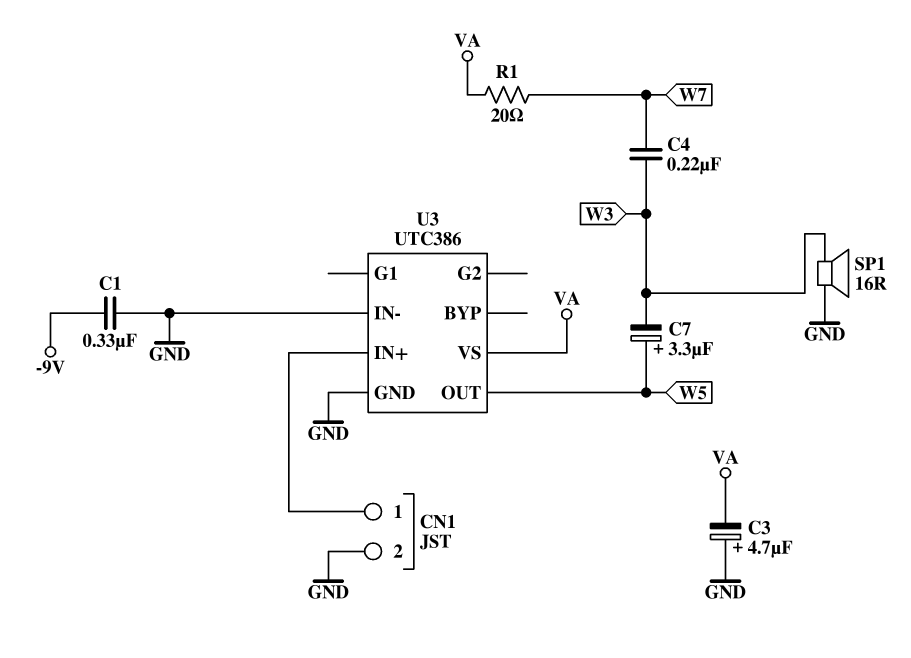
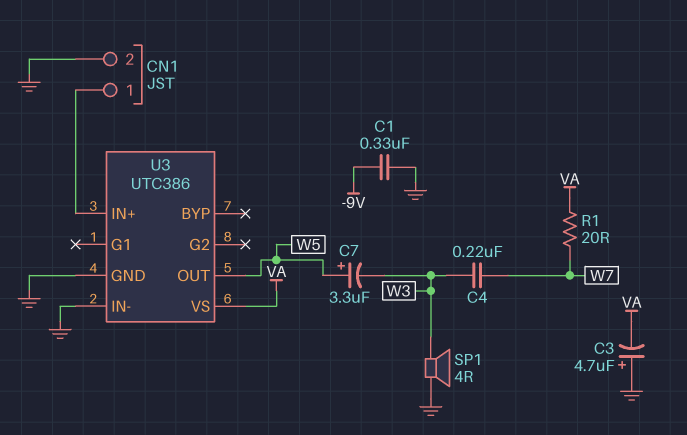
SP1: speaker 16R (GND, W3) -> speaker 4R (GND, W3)

